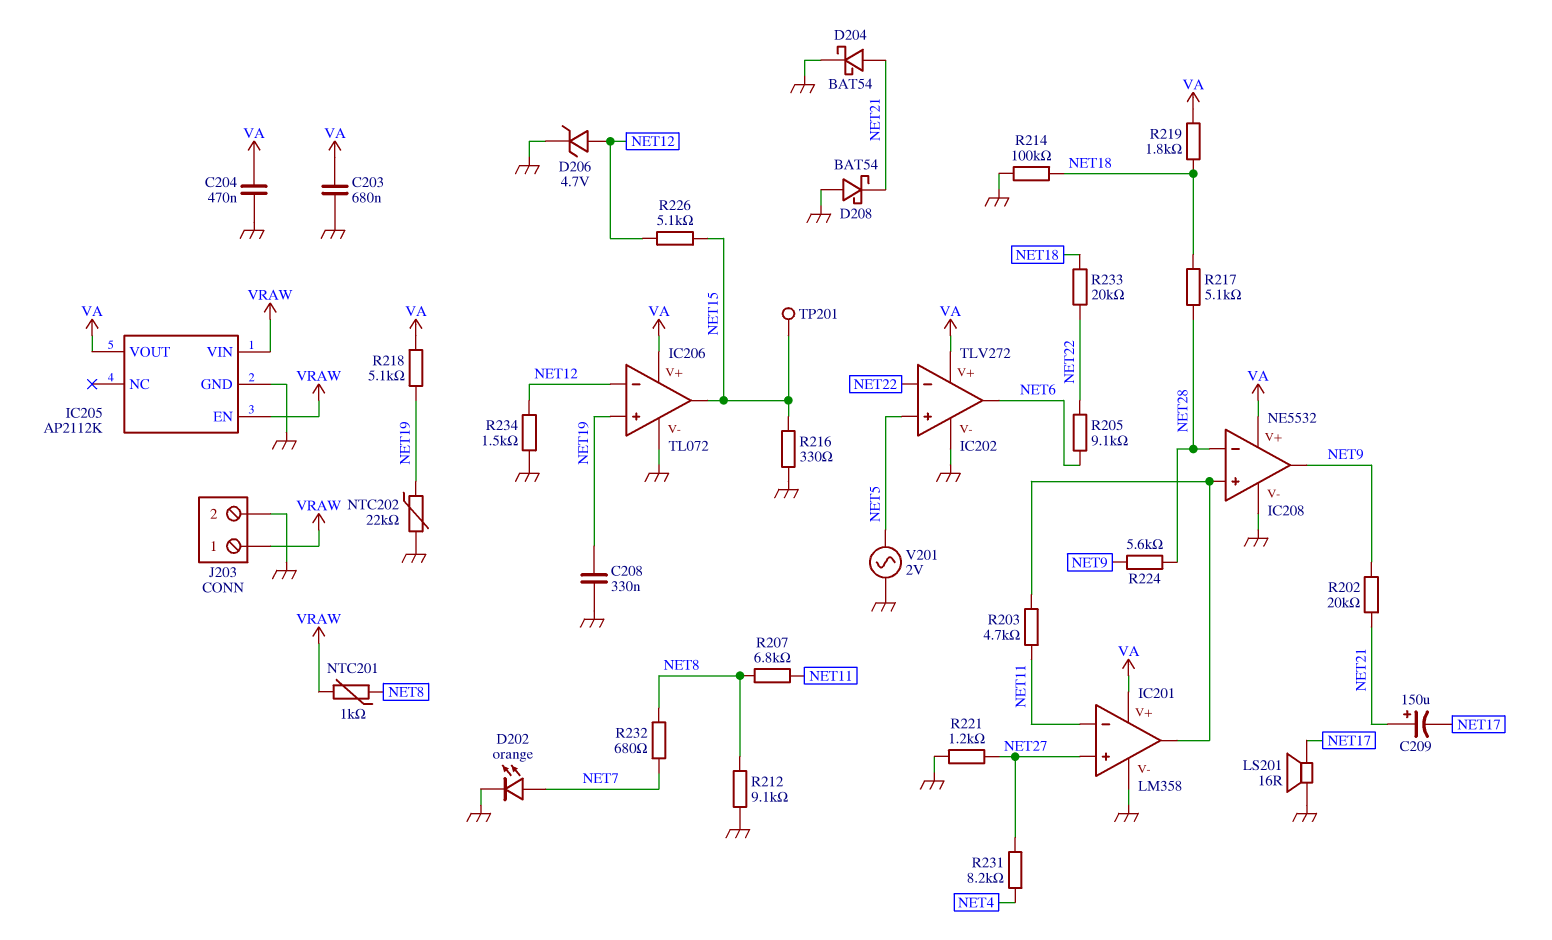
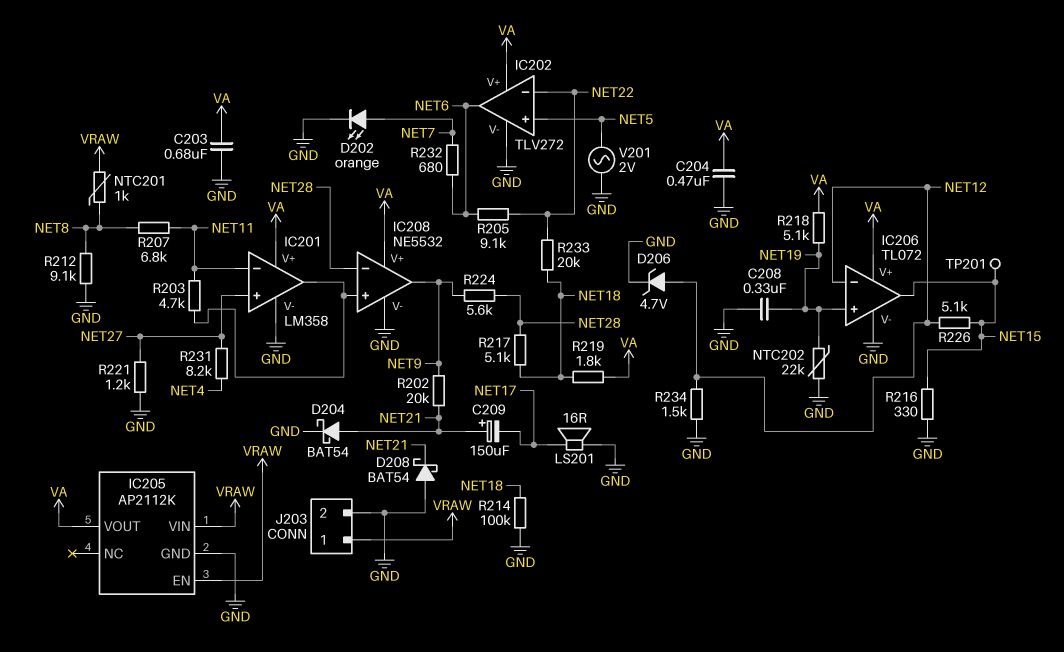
R232: 680 (NET7, NET8) -> 680 (NET6, NET7)

